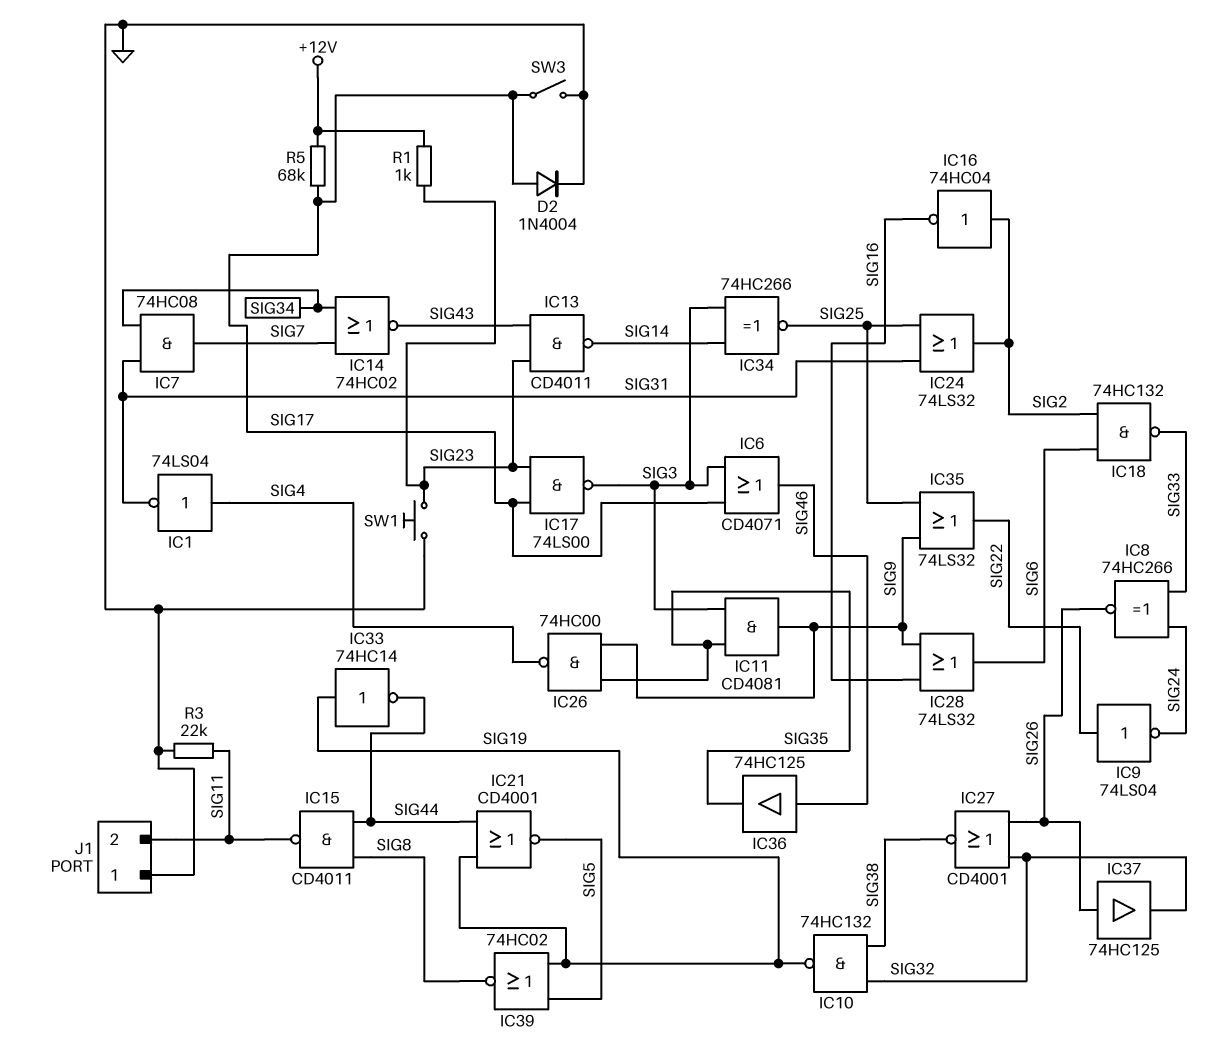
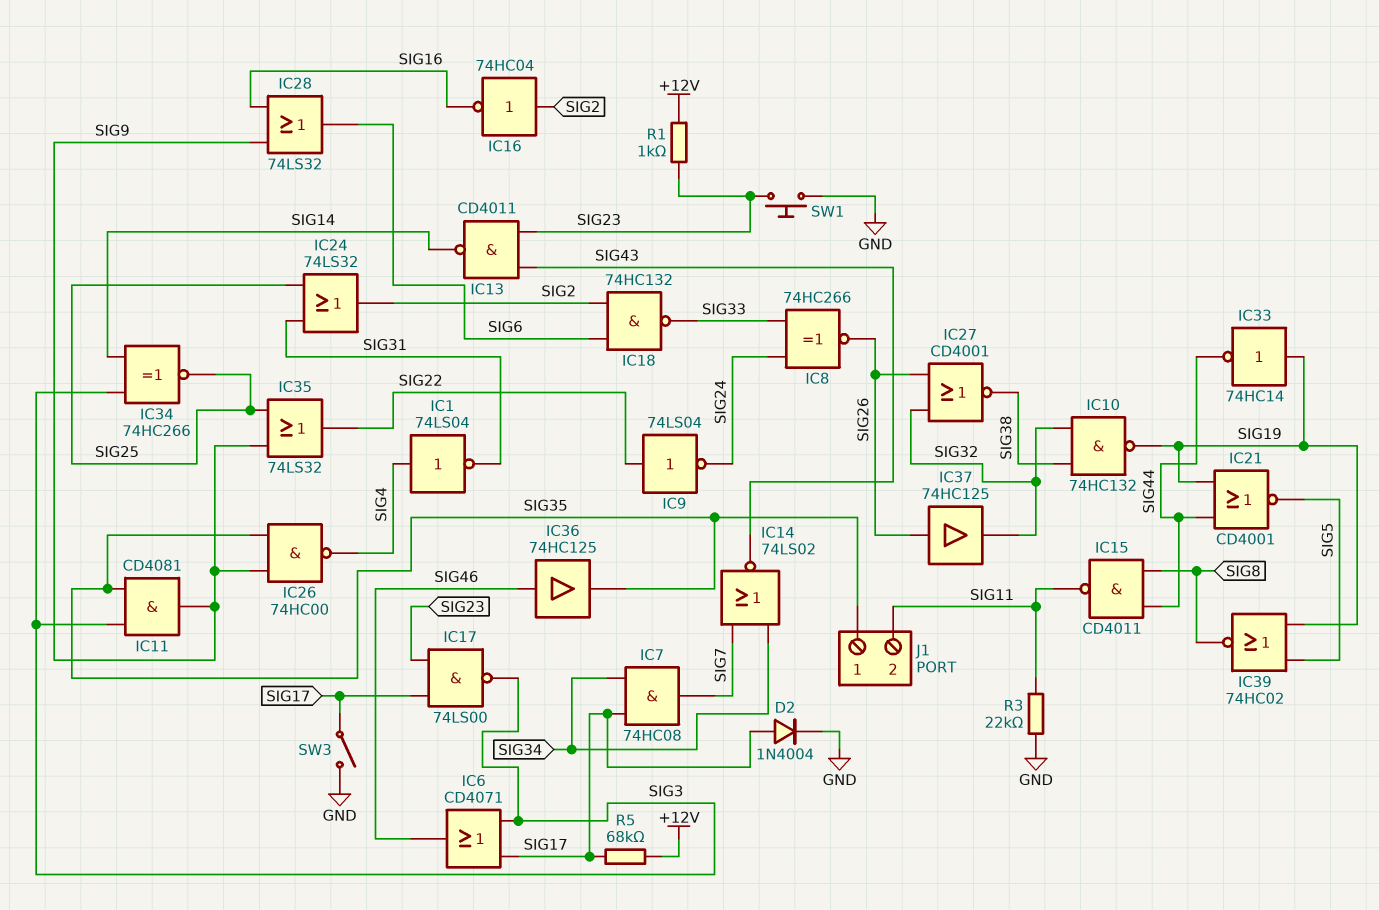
IC7: AND 74HC08 (in SIG31, in SIG34, out SIG7) -> AND 74HC08 (in SIG17, in SIG34, out SIG7)
IC14: NOR 74HC02 (in SIG7, in SIG34, out SIG43) -> NOR 74LS02 (in SIG7, in SIG34, out SIG43)
J1 pin 1: GND -> SIG35

